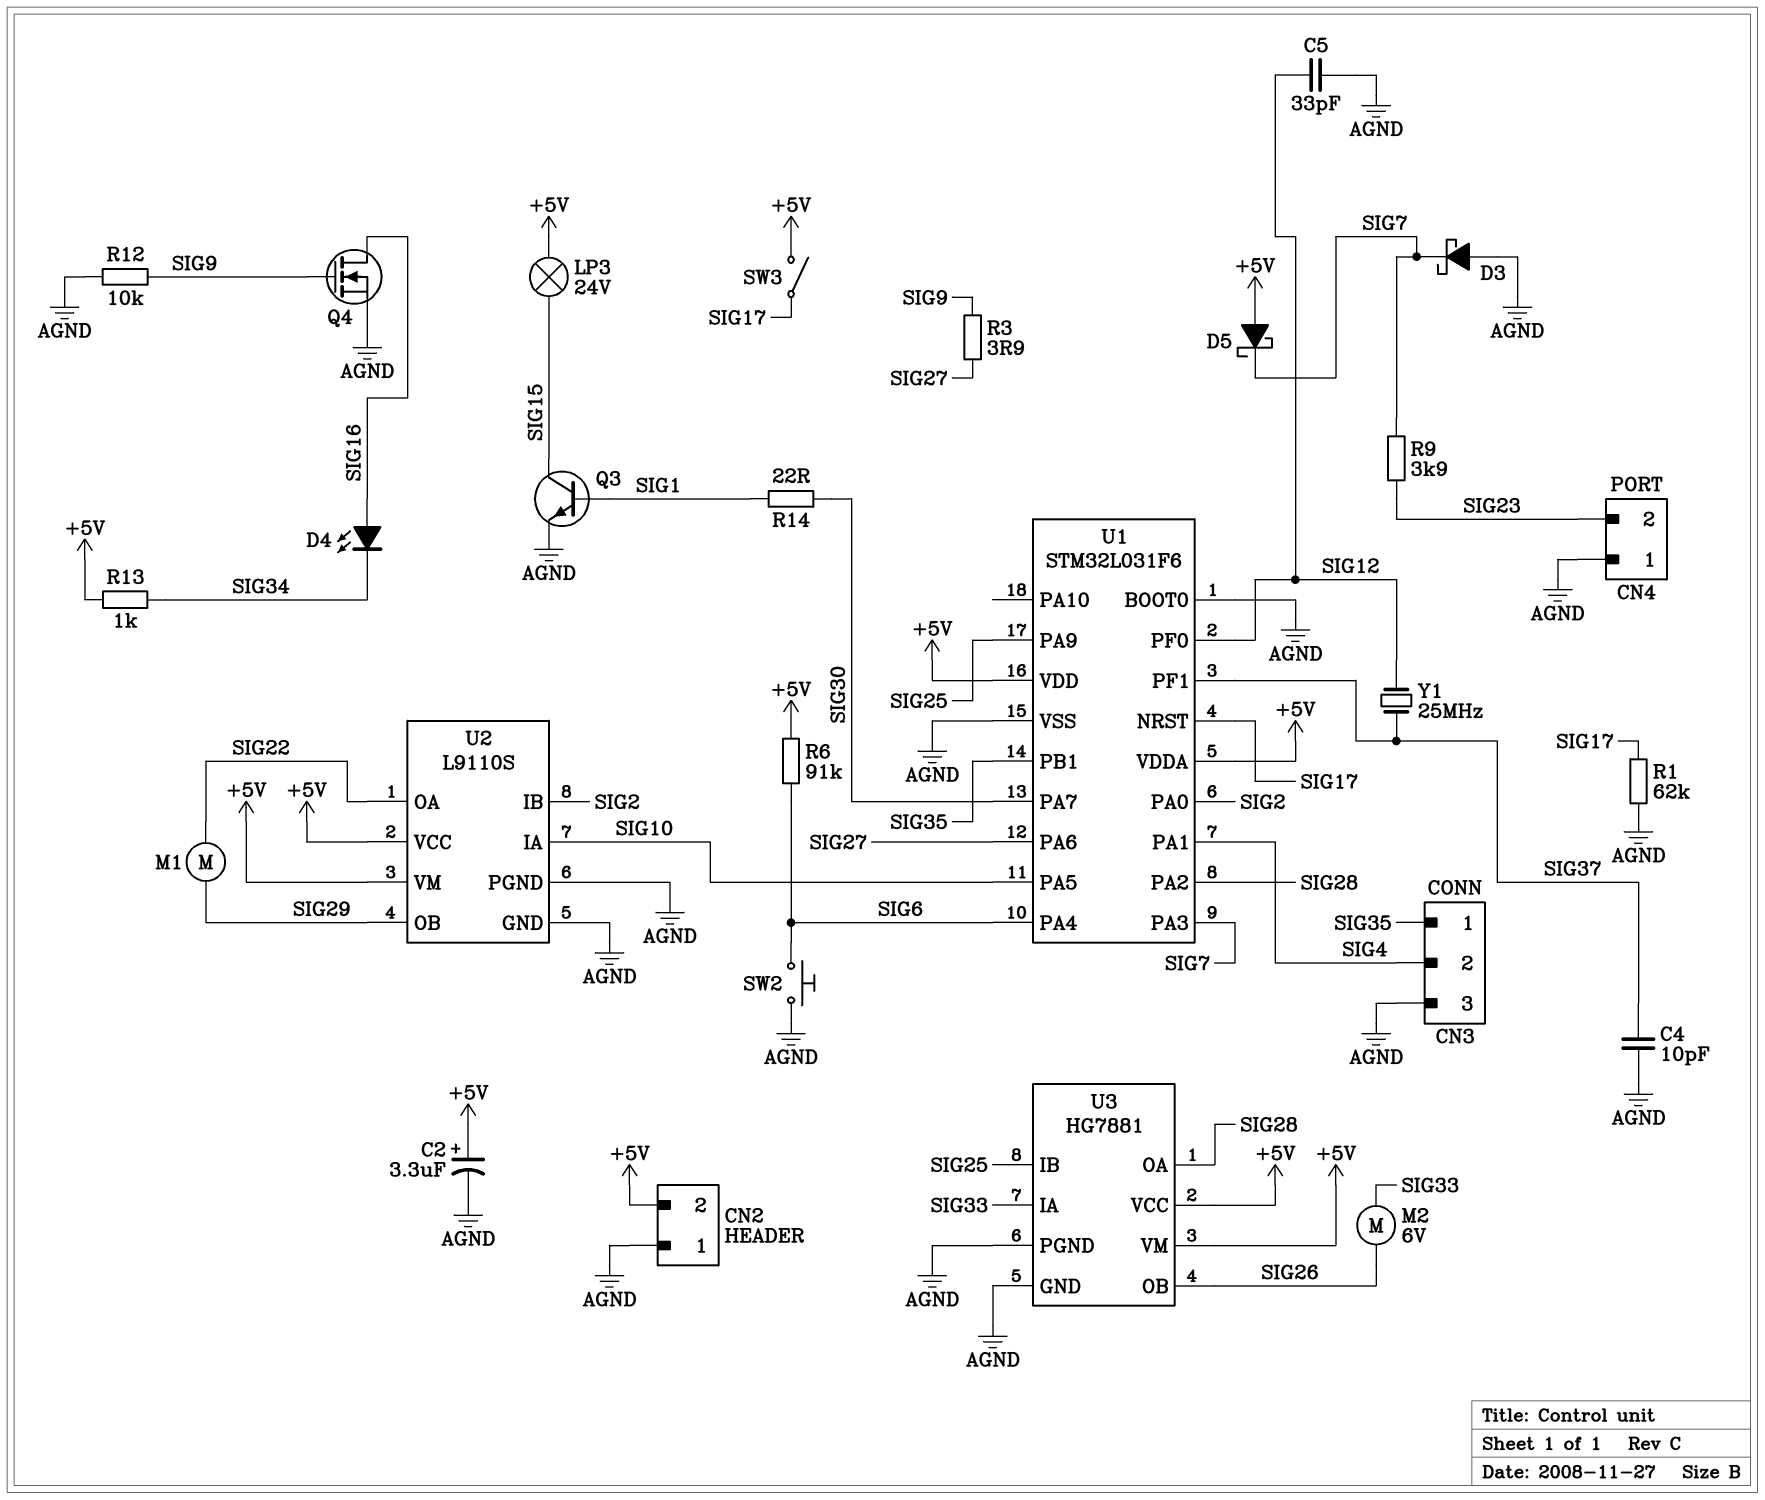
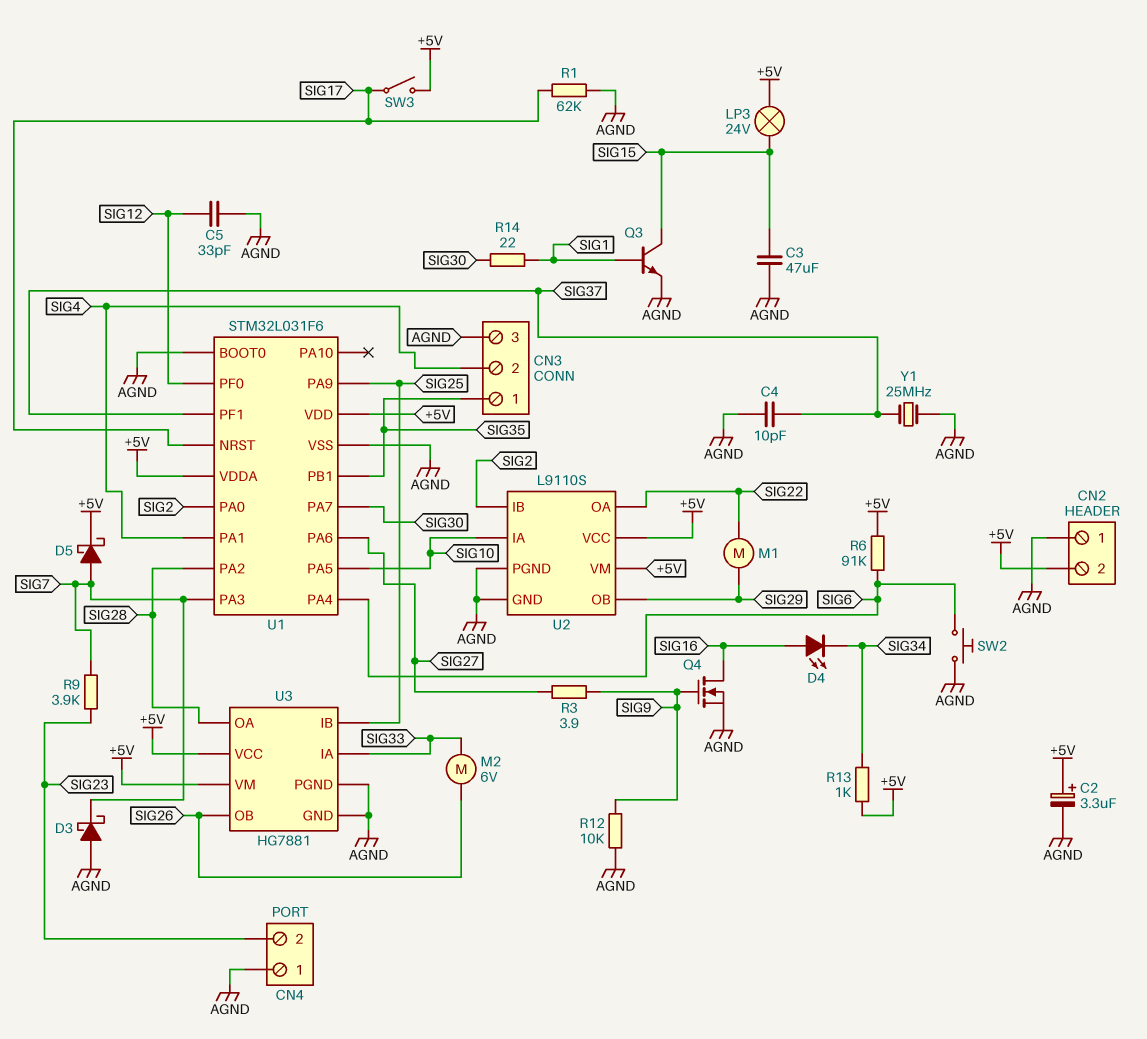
C3: none -> 47uF (AGND, SIG15)
D5: schottky (A +5V, K SIG7) -> schottky (A SIG7, K +5V)
Y1: 25MHz (SIG12, SIG37) -> 25MHz (AGND, SIG37)

